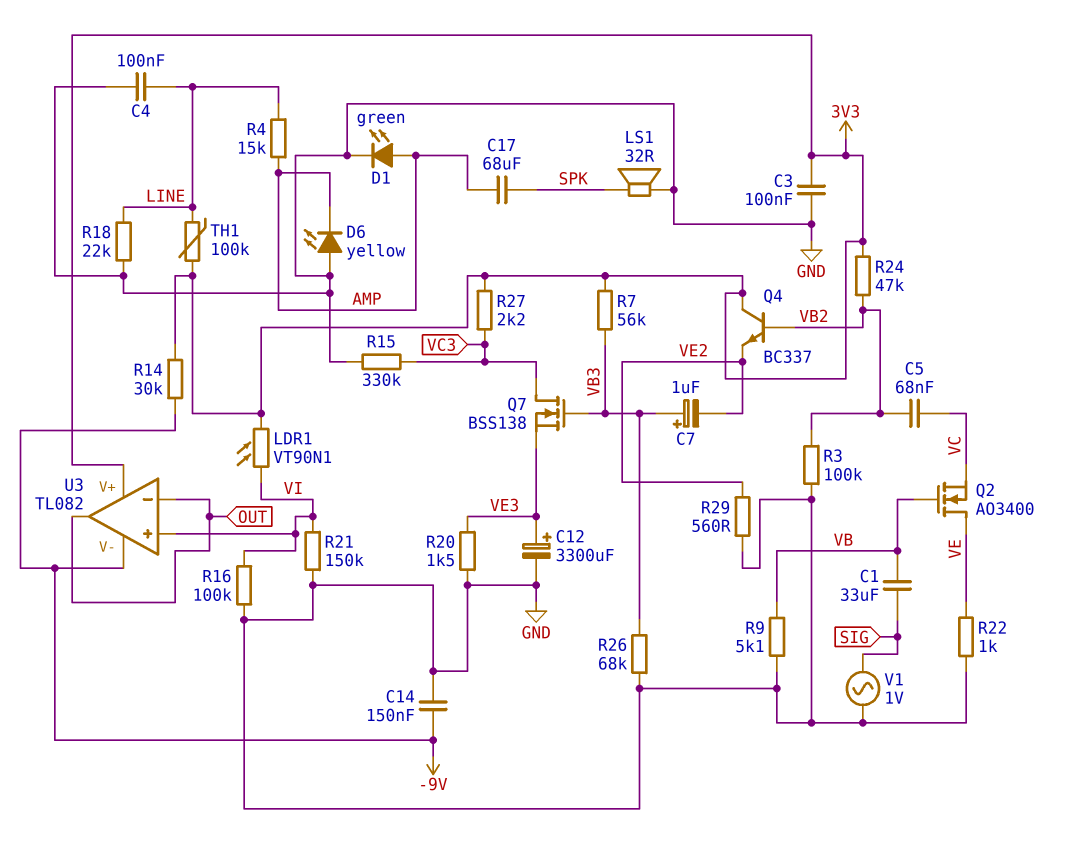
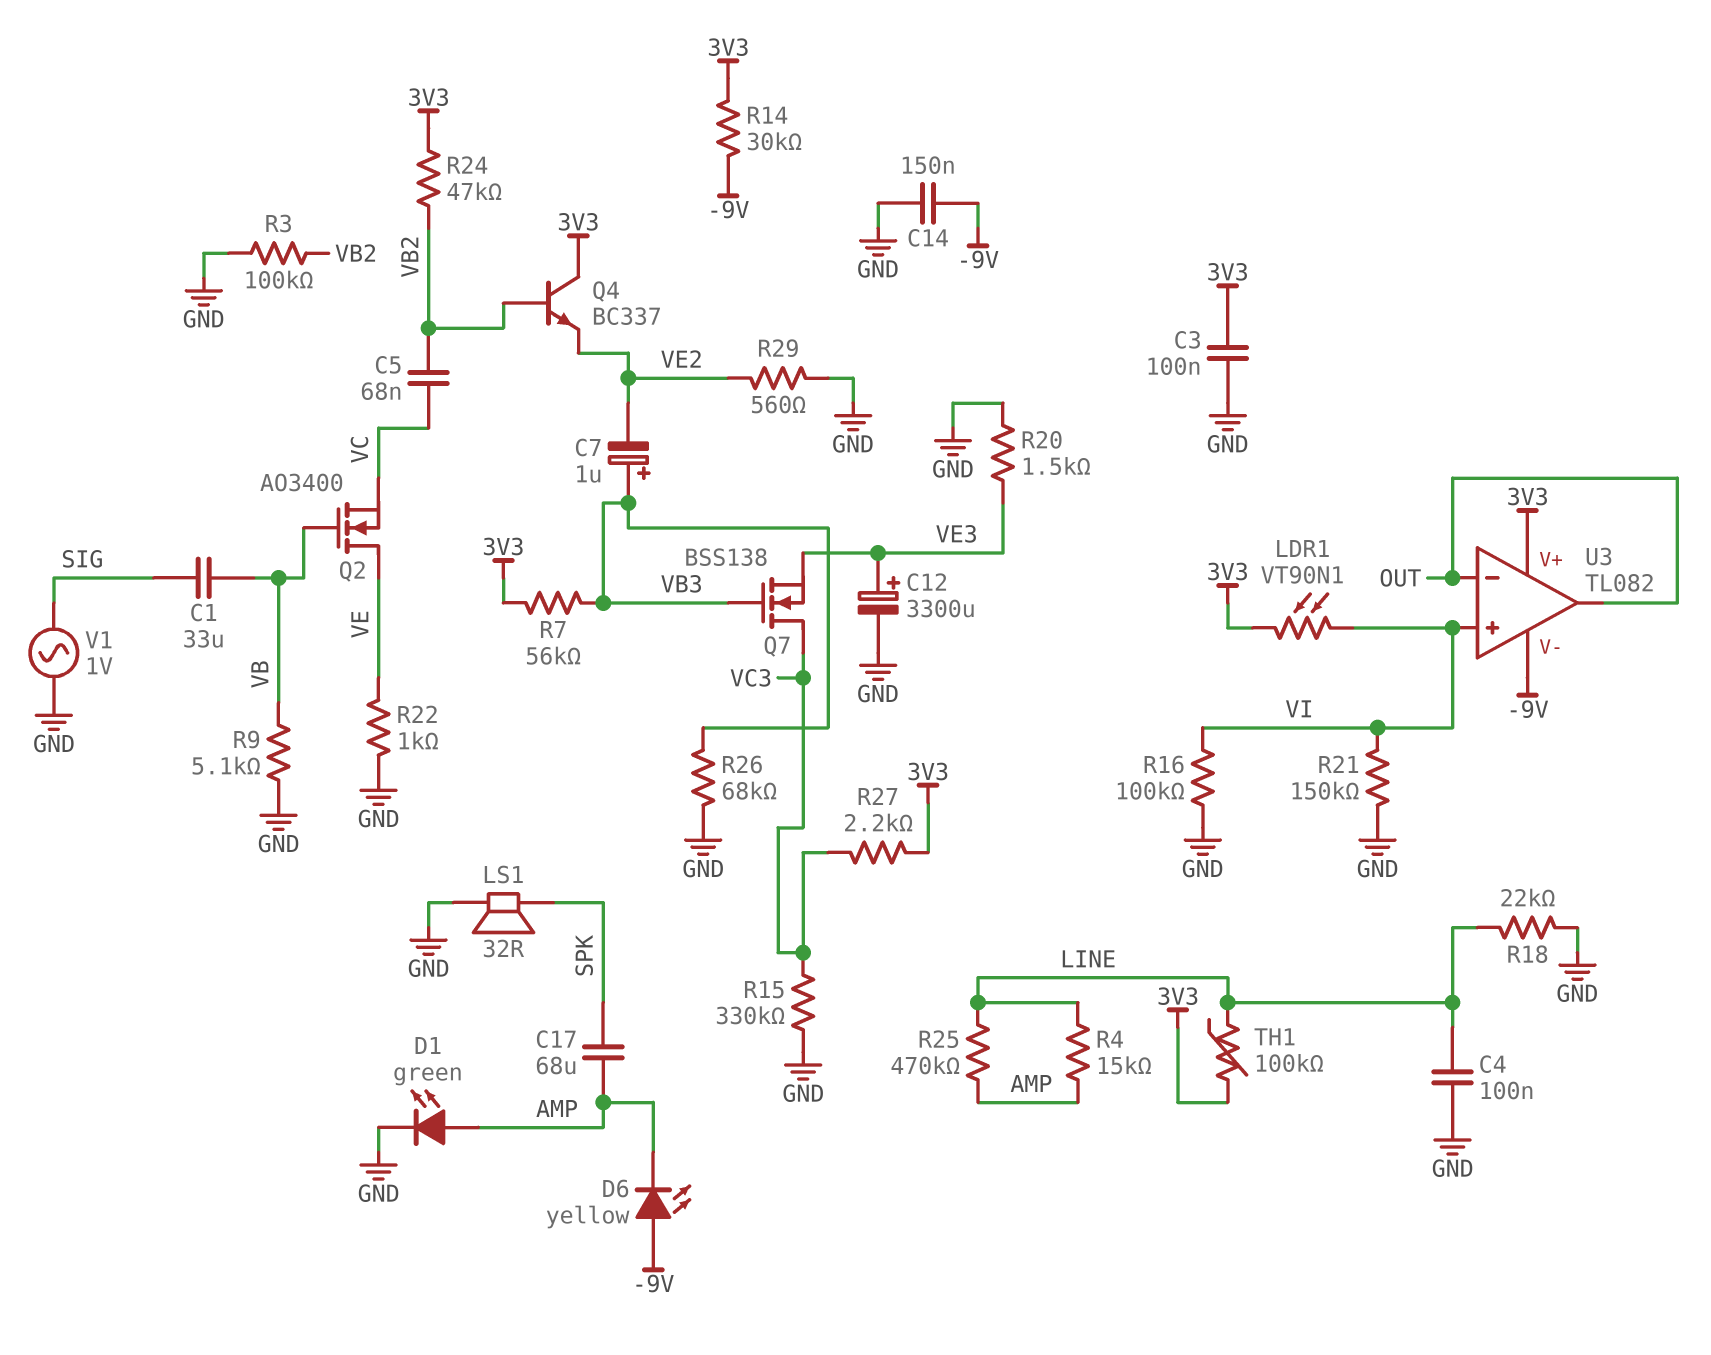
D6: LED yellow (A GND, K AMP) -> LED yellow (A -9V, K AMP)
R25: none -> 470k (AMP, LINE)

